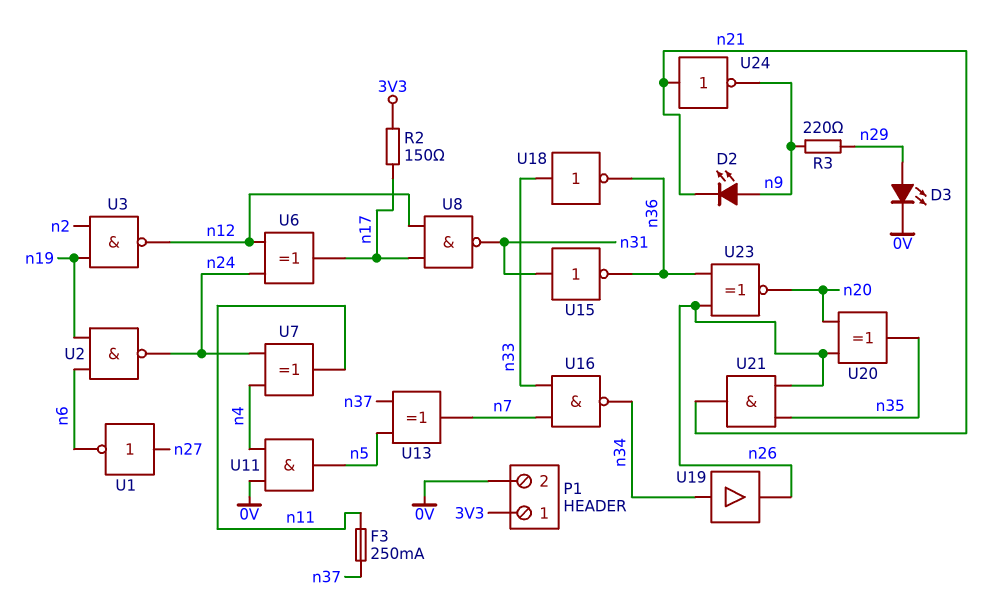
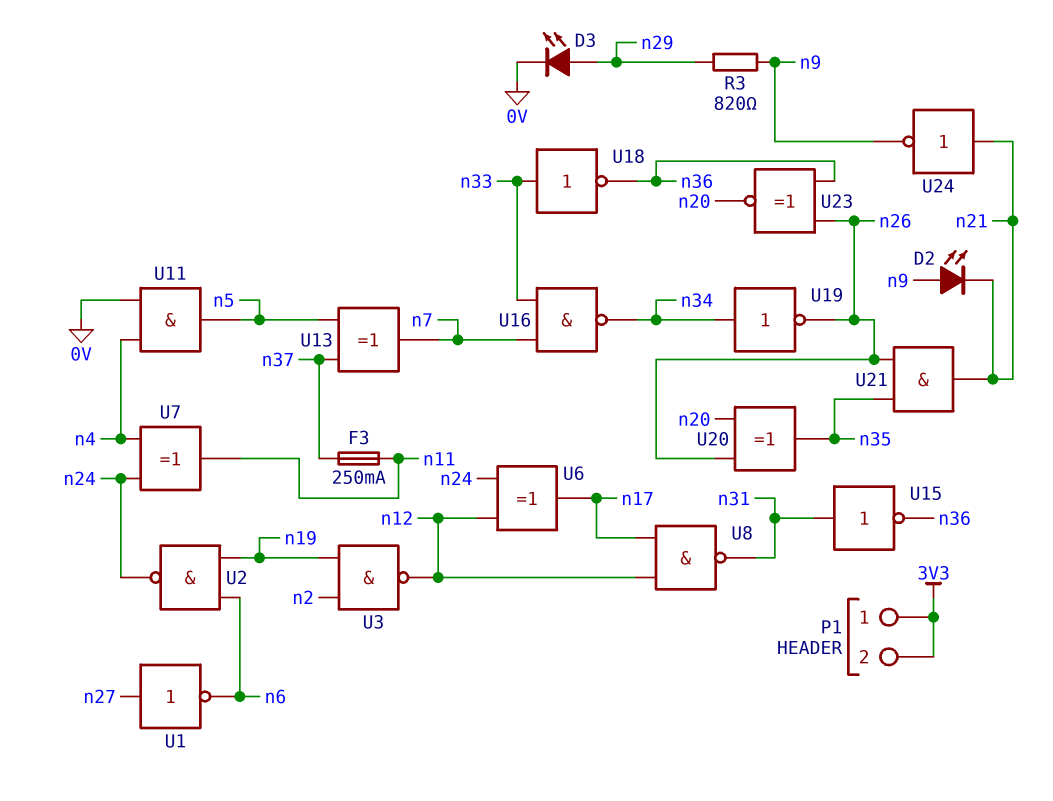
P1 pin 2: 0V -> 3V3
R2: 150 (3V3, n17) -> none
R3: 220 (n9, n29) -> 820 (n9, n29)
U19: buffer (in n34, out n26) -> NOT (in n34, out n26)

